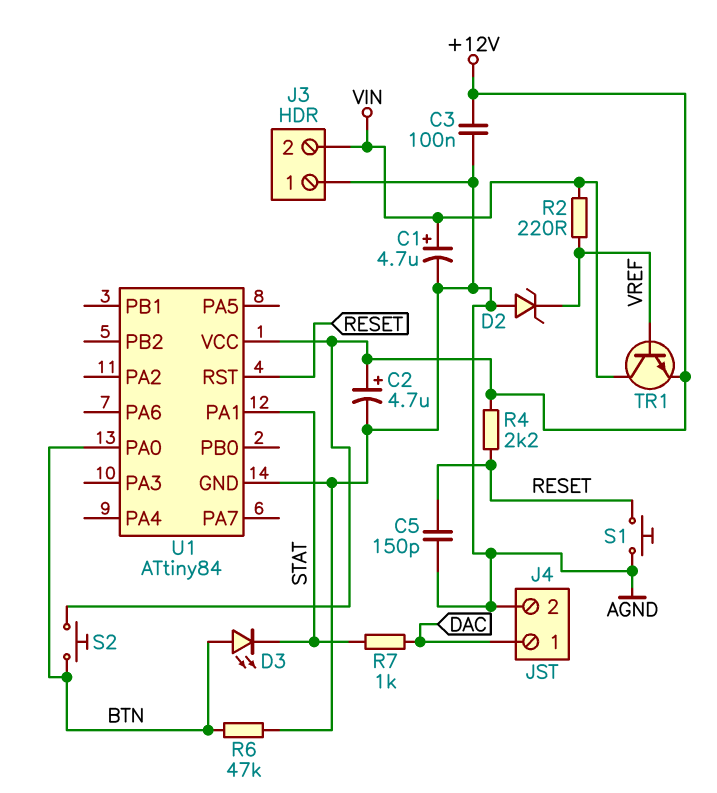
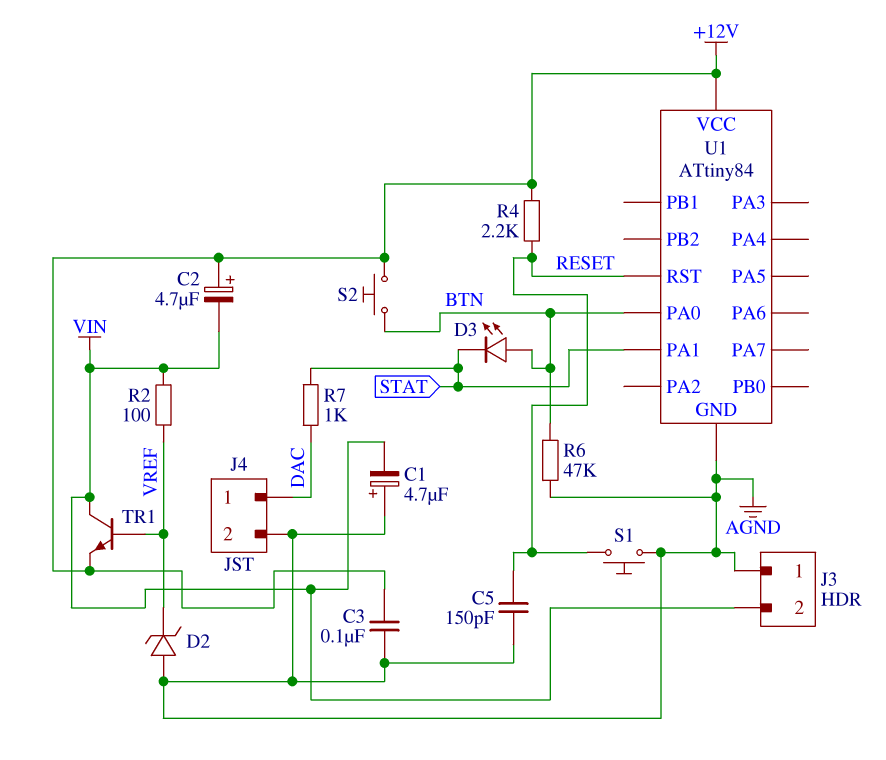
C1: 4.7uF (plus VIN, minus AGND) -> 4.7uF (plus AGND, minus VIN)
C2: 4.7uF (plus +12V, minus AGND) -> 4.7uF (plus +12V, minus VIN)
R2: 220 (VIN, VREF) -> 100 (VIN, VREF)

